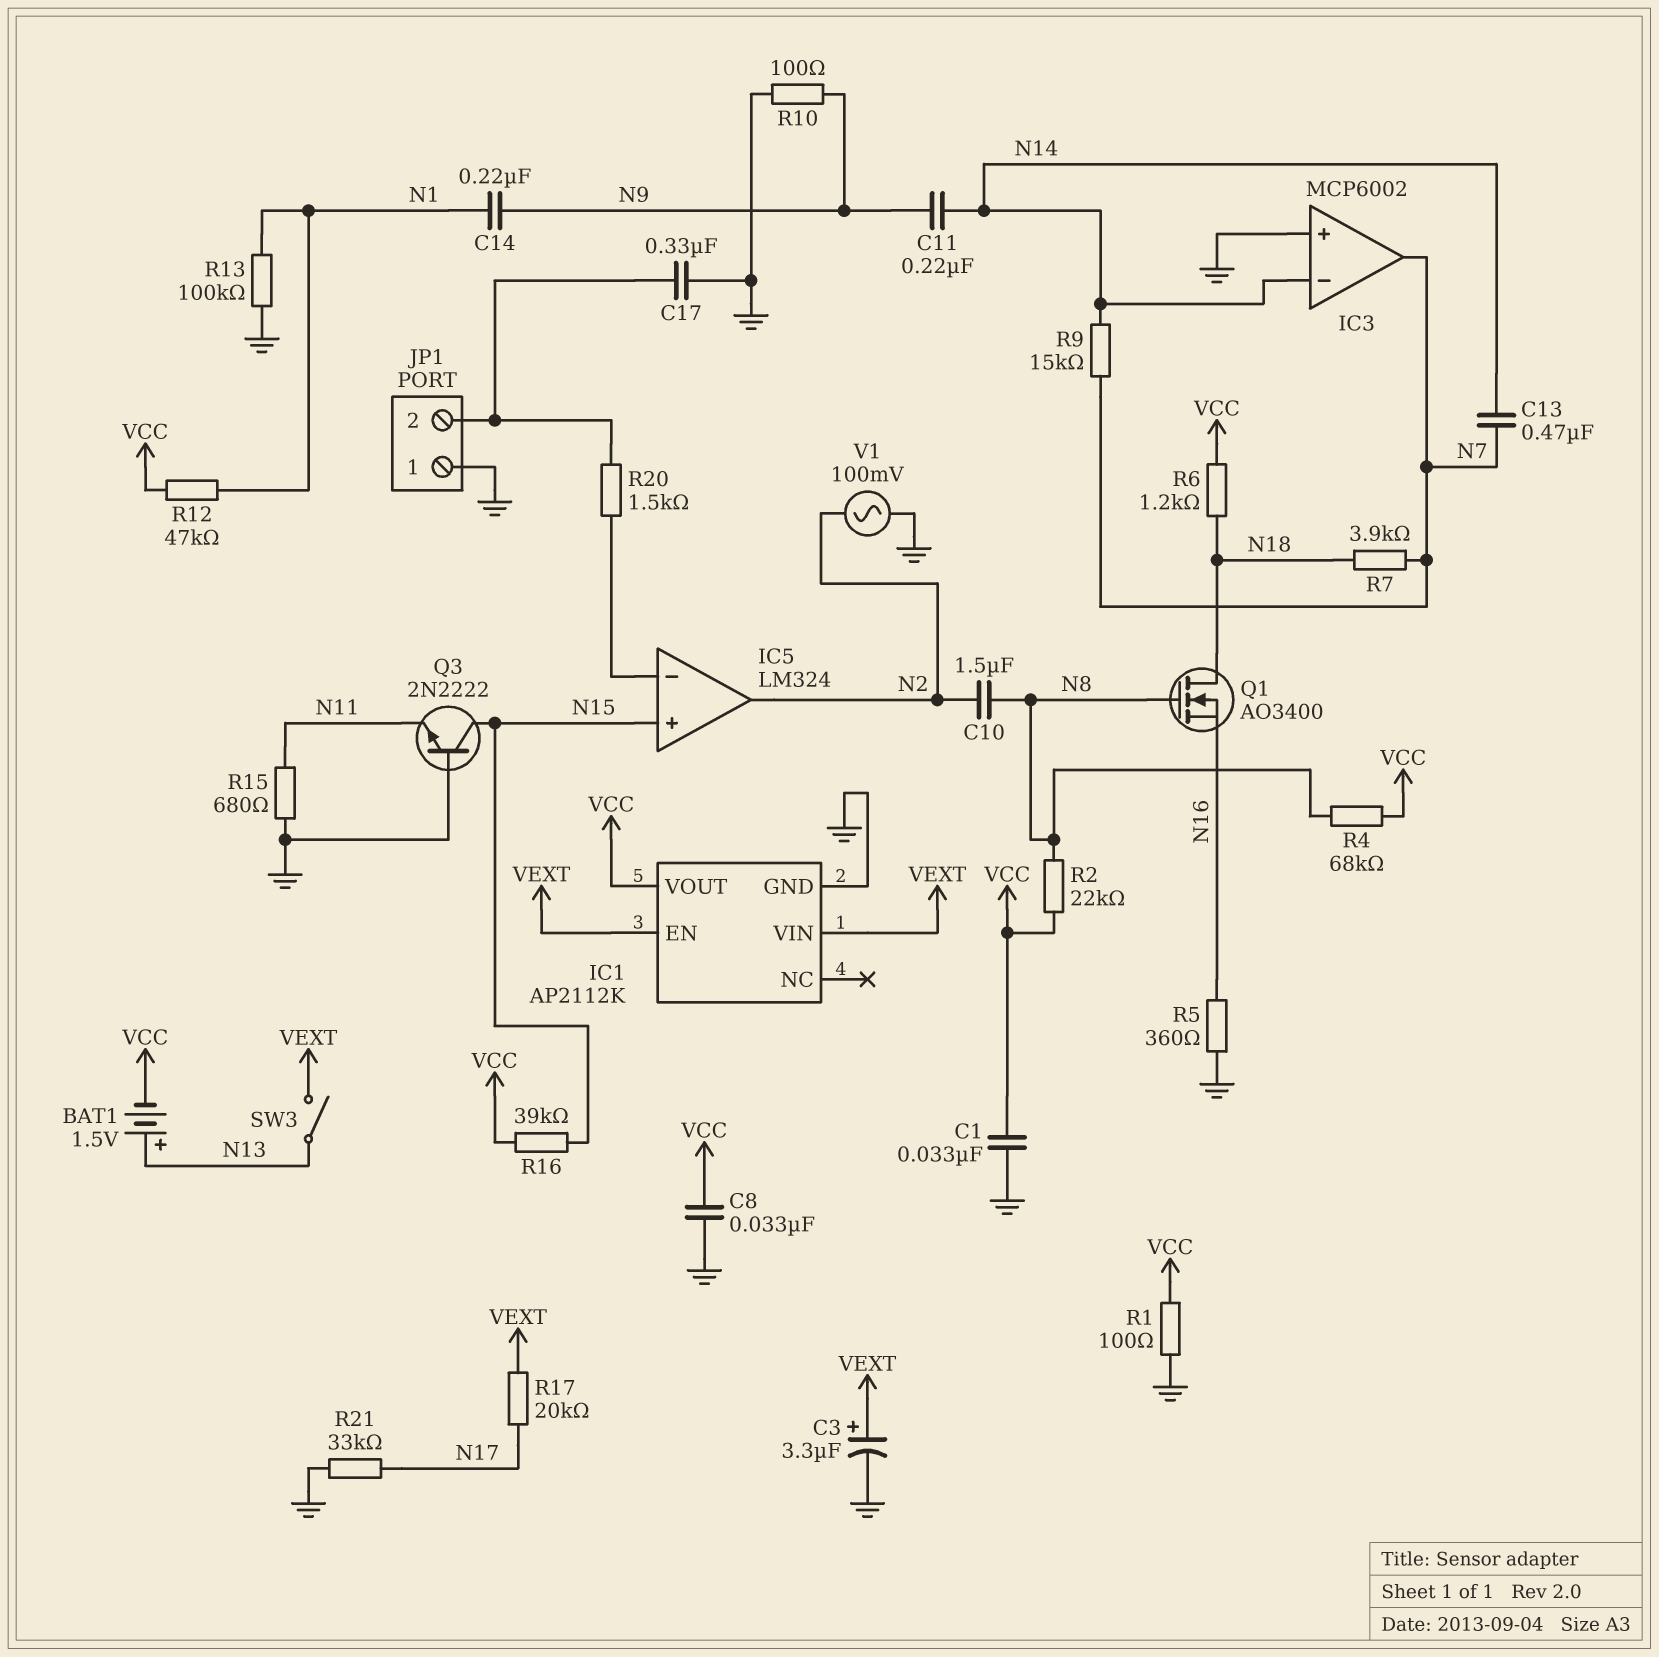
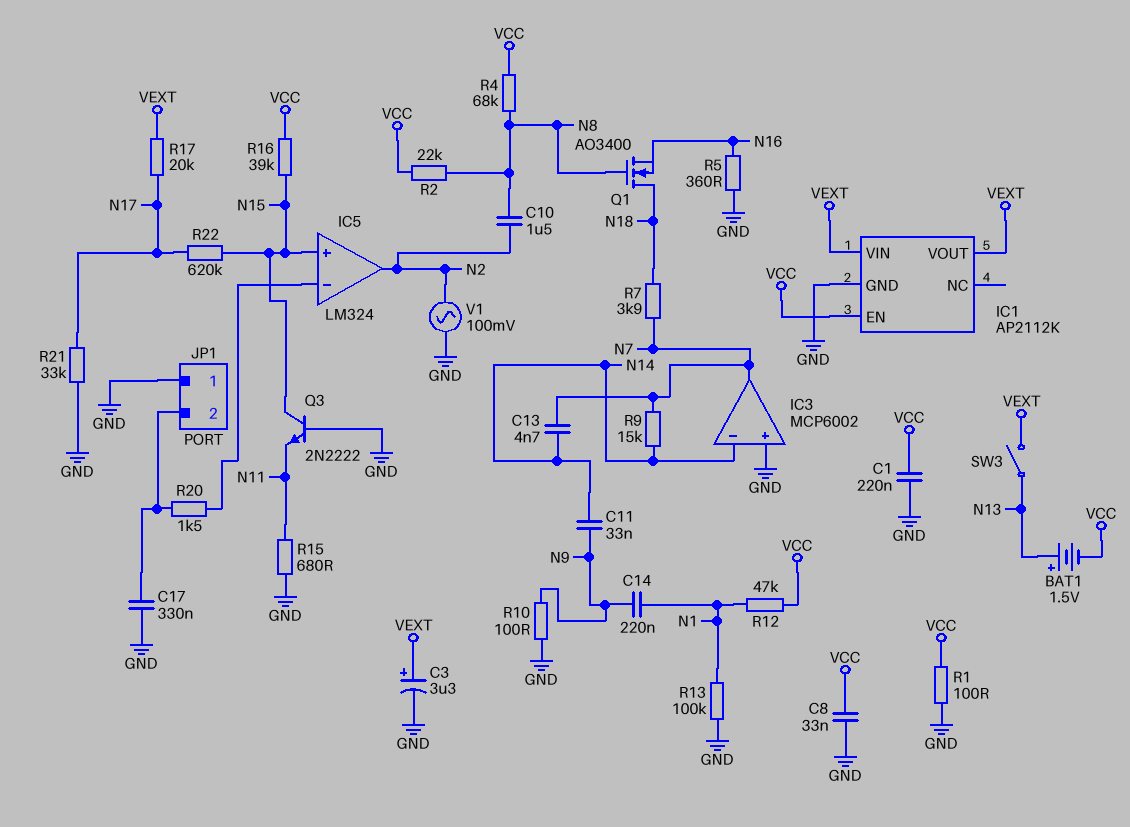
C1: 33nF (GND, VCC) -> 220nF (GND, VCC)
C11: 220nF (N9, N14) -> 33nF (N9, N14)
C13: 470nF (N7, N14) -> 4.7nF (N7, N14)
IC1 pin EN: VEXT -> VCC
IC1 pin VOUT: VCC -> VEXT
R6: 1.2k (N18, VCC) -> none
R22: none -> 620k (N15, N17)

